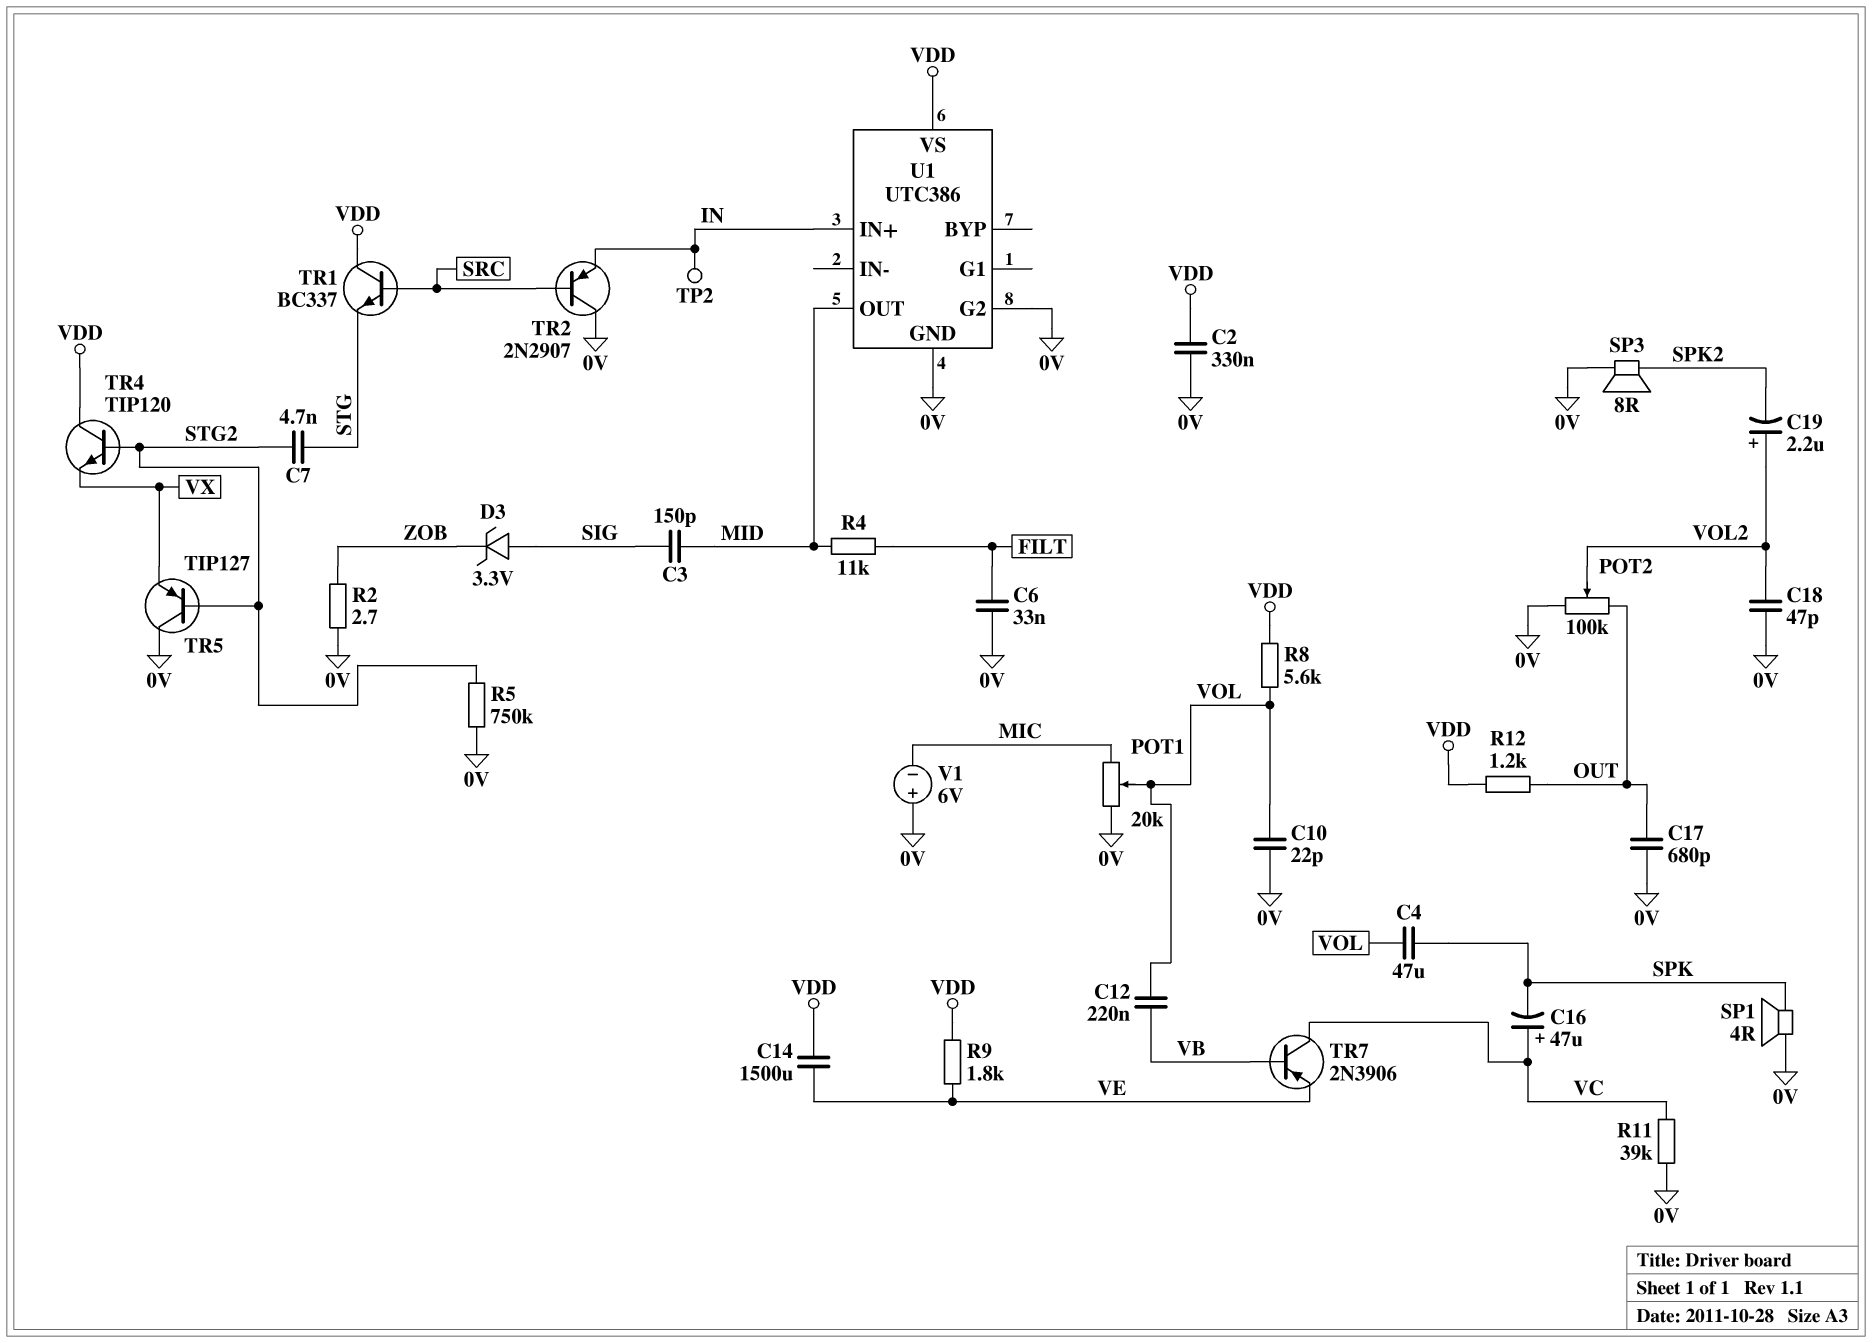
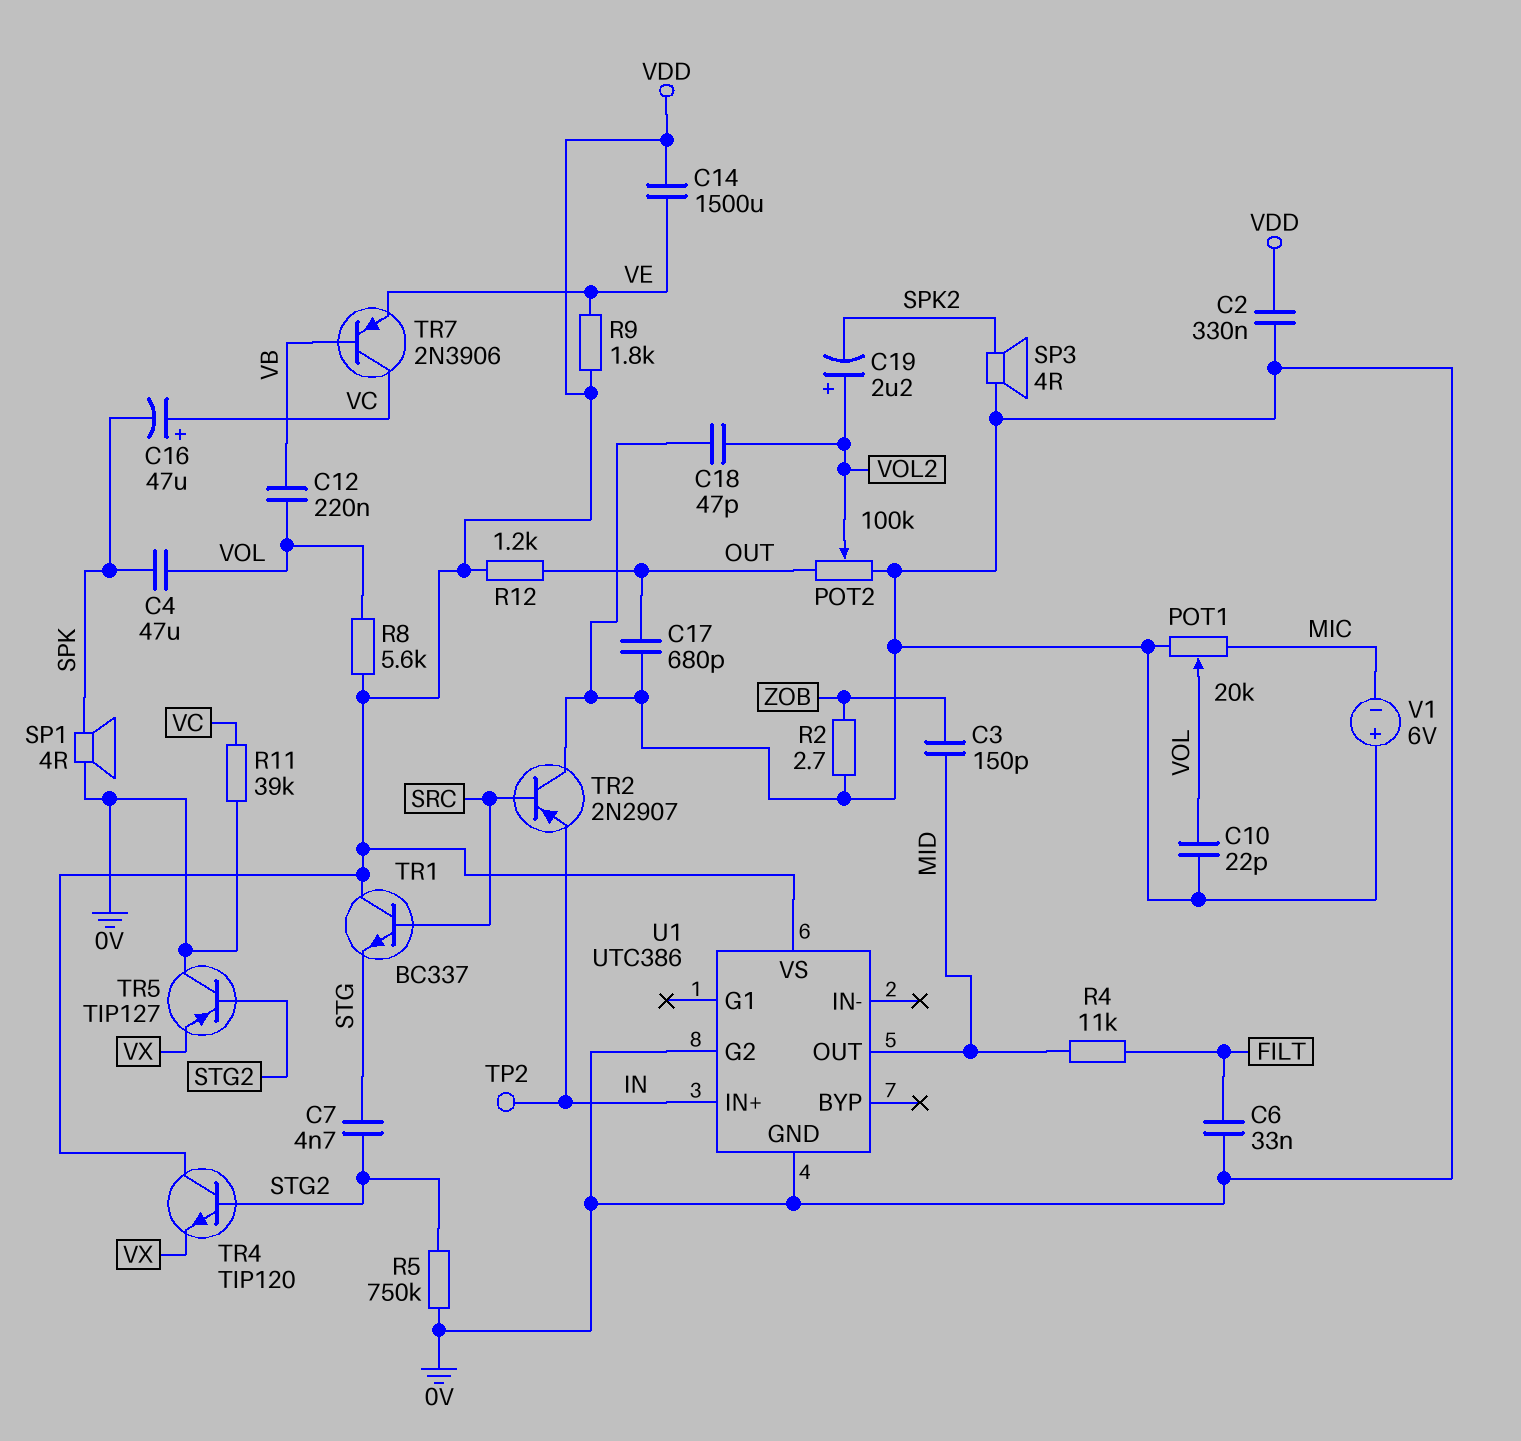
C3: 150pF (MID, SIG) -> 150pF (MID, ZOB)
D3: zener 3.3V (A SIG, K ZOB) -> none
SP3: speaker 8R (0V, SPK2) -> speaker 4R (0V, SPK2)

